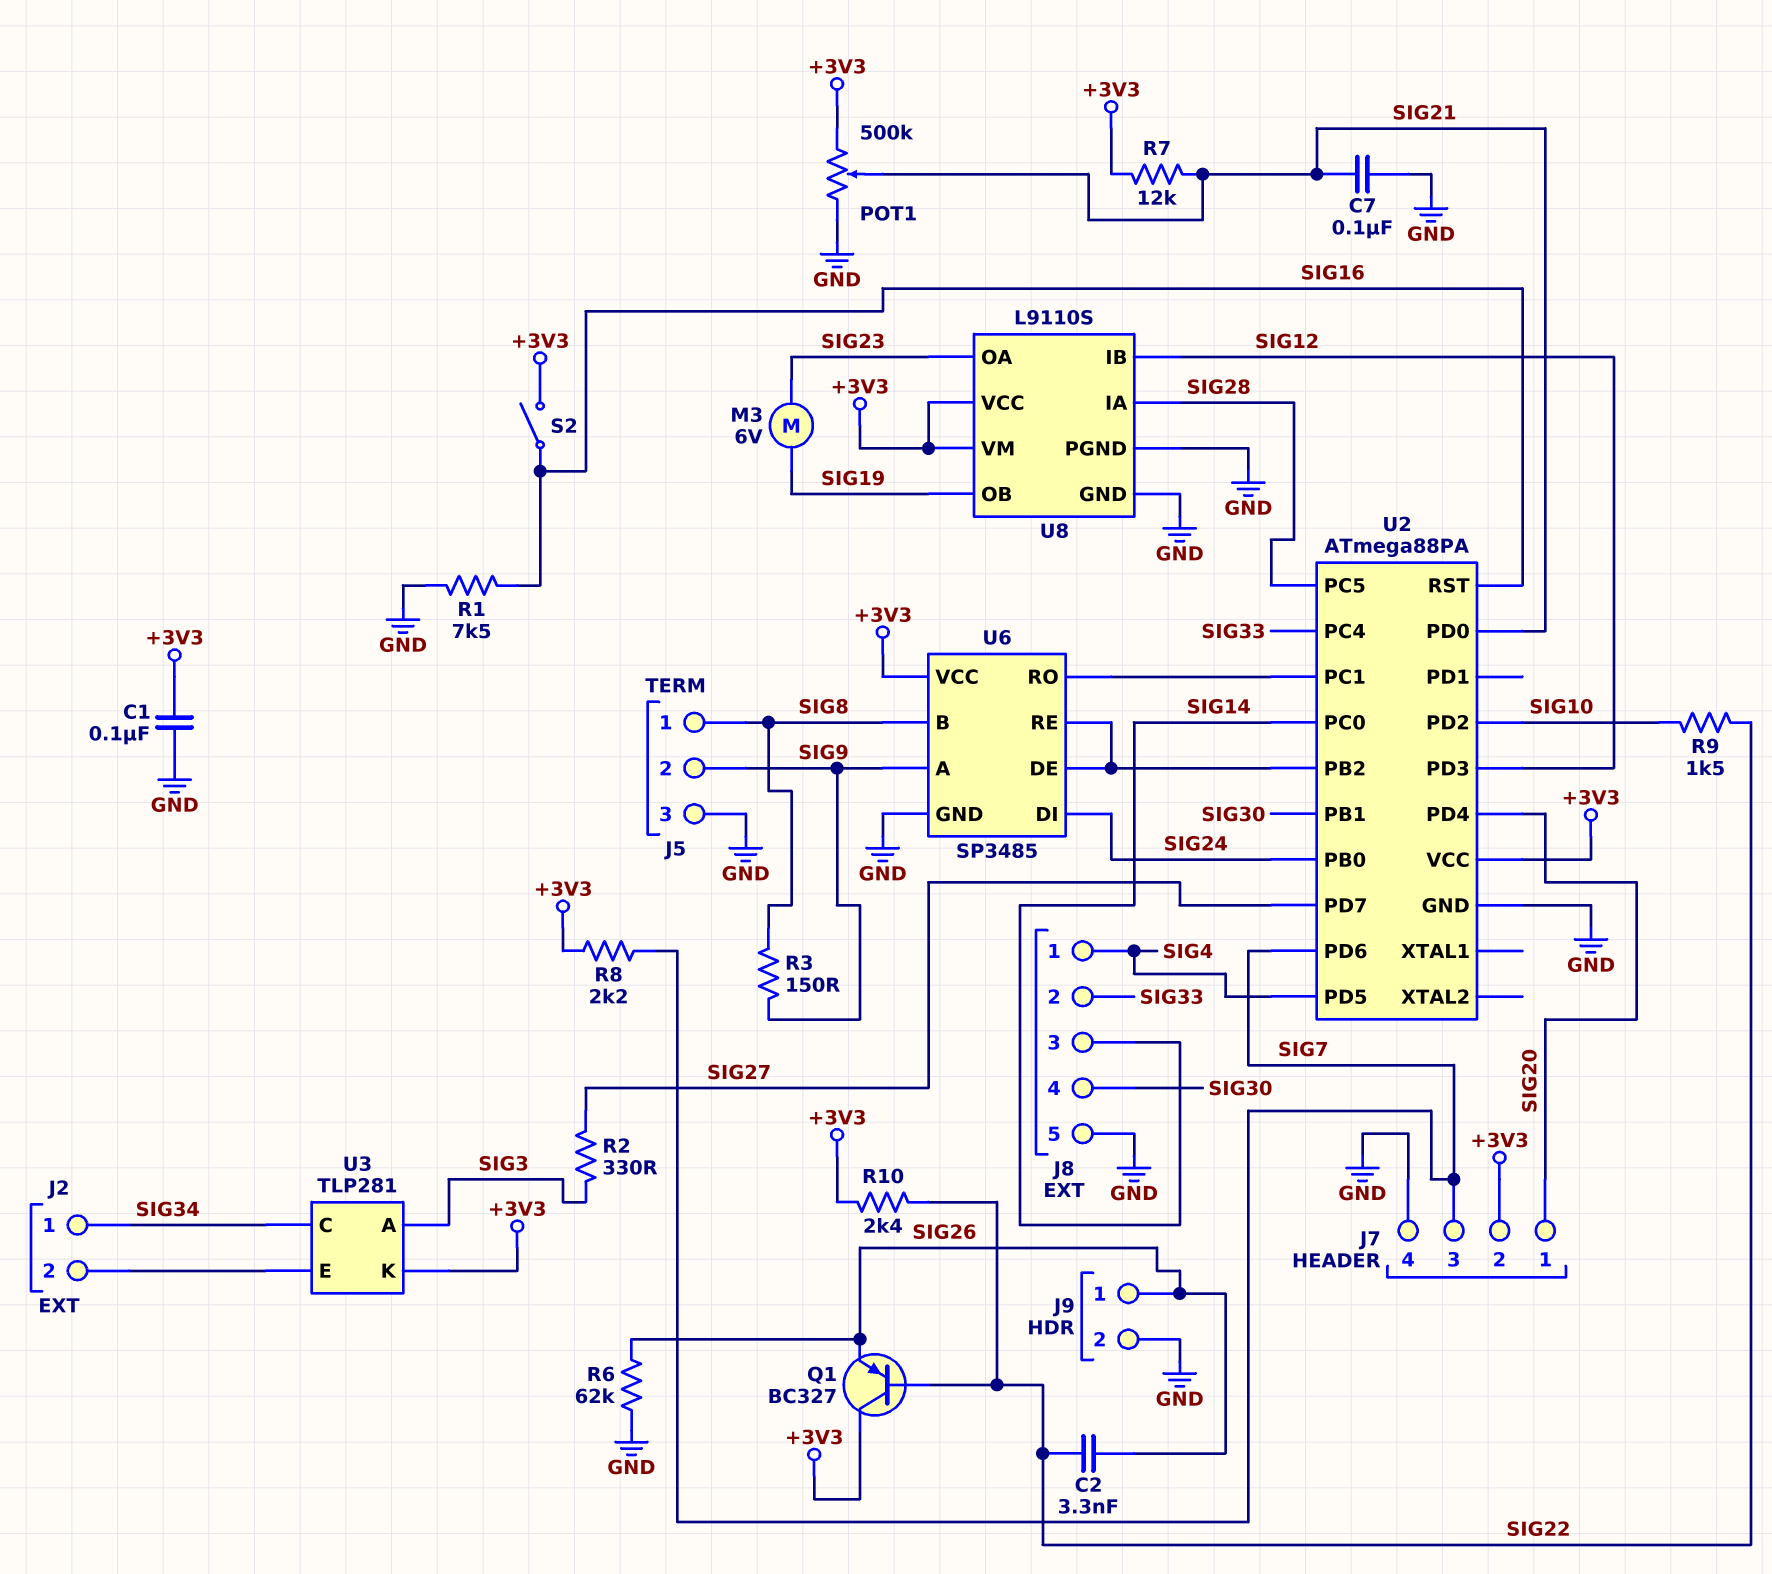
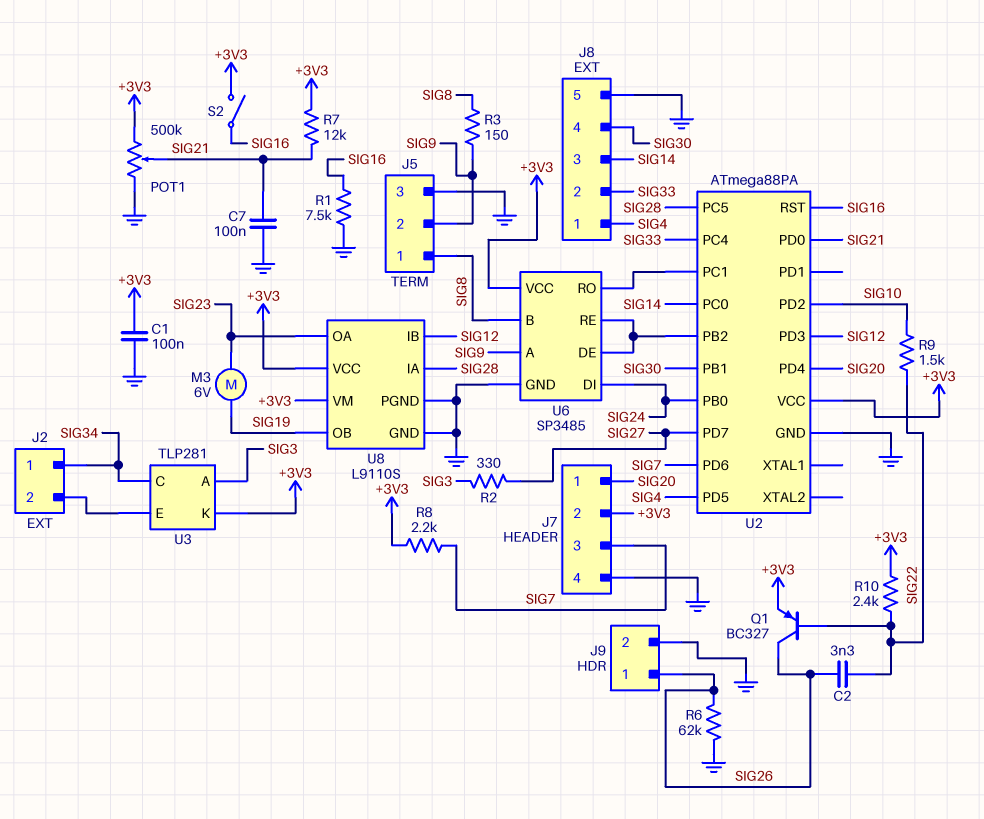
Q1: PNP BC327 (B SIG22, C +3V3, E SIG26) -> PNP BC327 (B SIG22, C SIG26, E +3V3)

